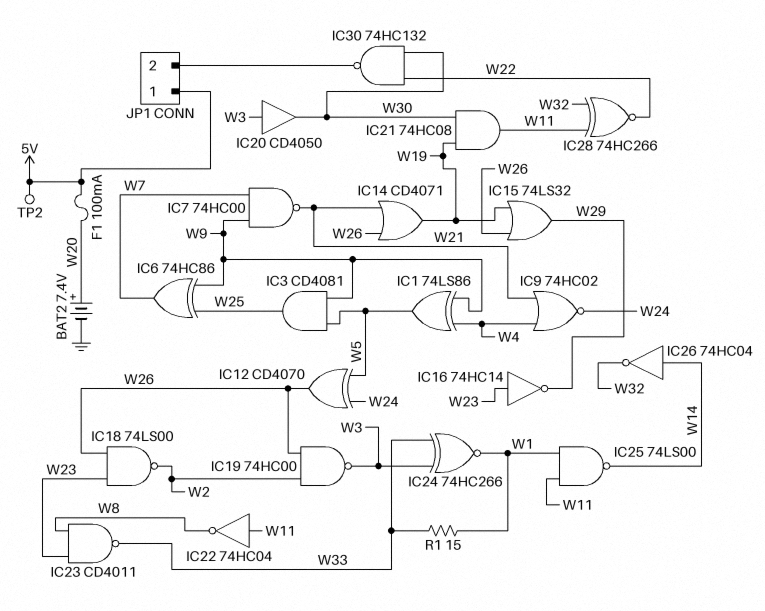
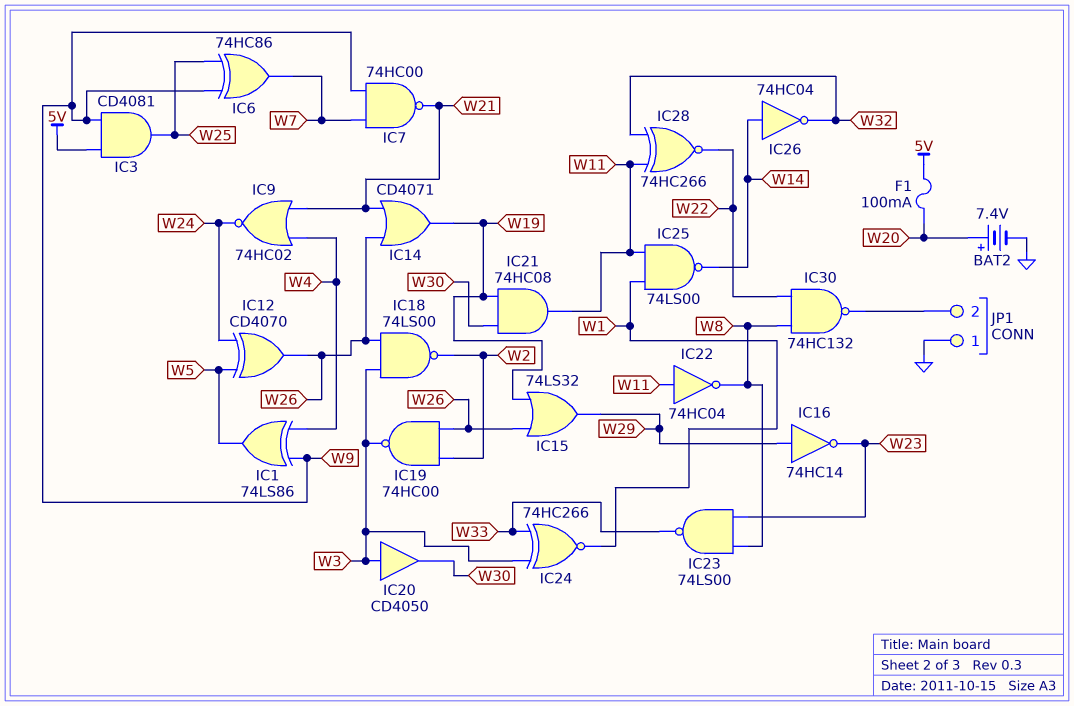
IC3: AND CD4081 (in W5, in W9, out W25) -> AND CD4081 (in 5V, in W9, out W25)
IC16: NOT 74HC14 (in W23, out W29) -> NOT 74HC14 (in W29, out W23)
IC18: NAND 74LS00 (in W23, in W26, out W2) -> NAND 74LS00 (in W3, in W26, out W2)
IC23: NAND CD4011 (in W8, in W23, out W33) -> NAND 74LS00 (in W8, in W23, out W33)
IC30: NAND 74HC132 (in W22, in W30, out JP1/2) -> NAND 74HC132 (in W8, in W22, out JP1/2)
JP1 pin 1: 5V -> GND
R1: 15 (W1, W33) -> none
TP2: test point (5V) -> none

